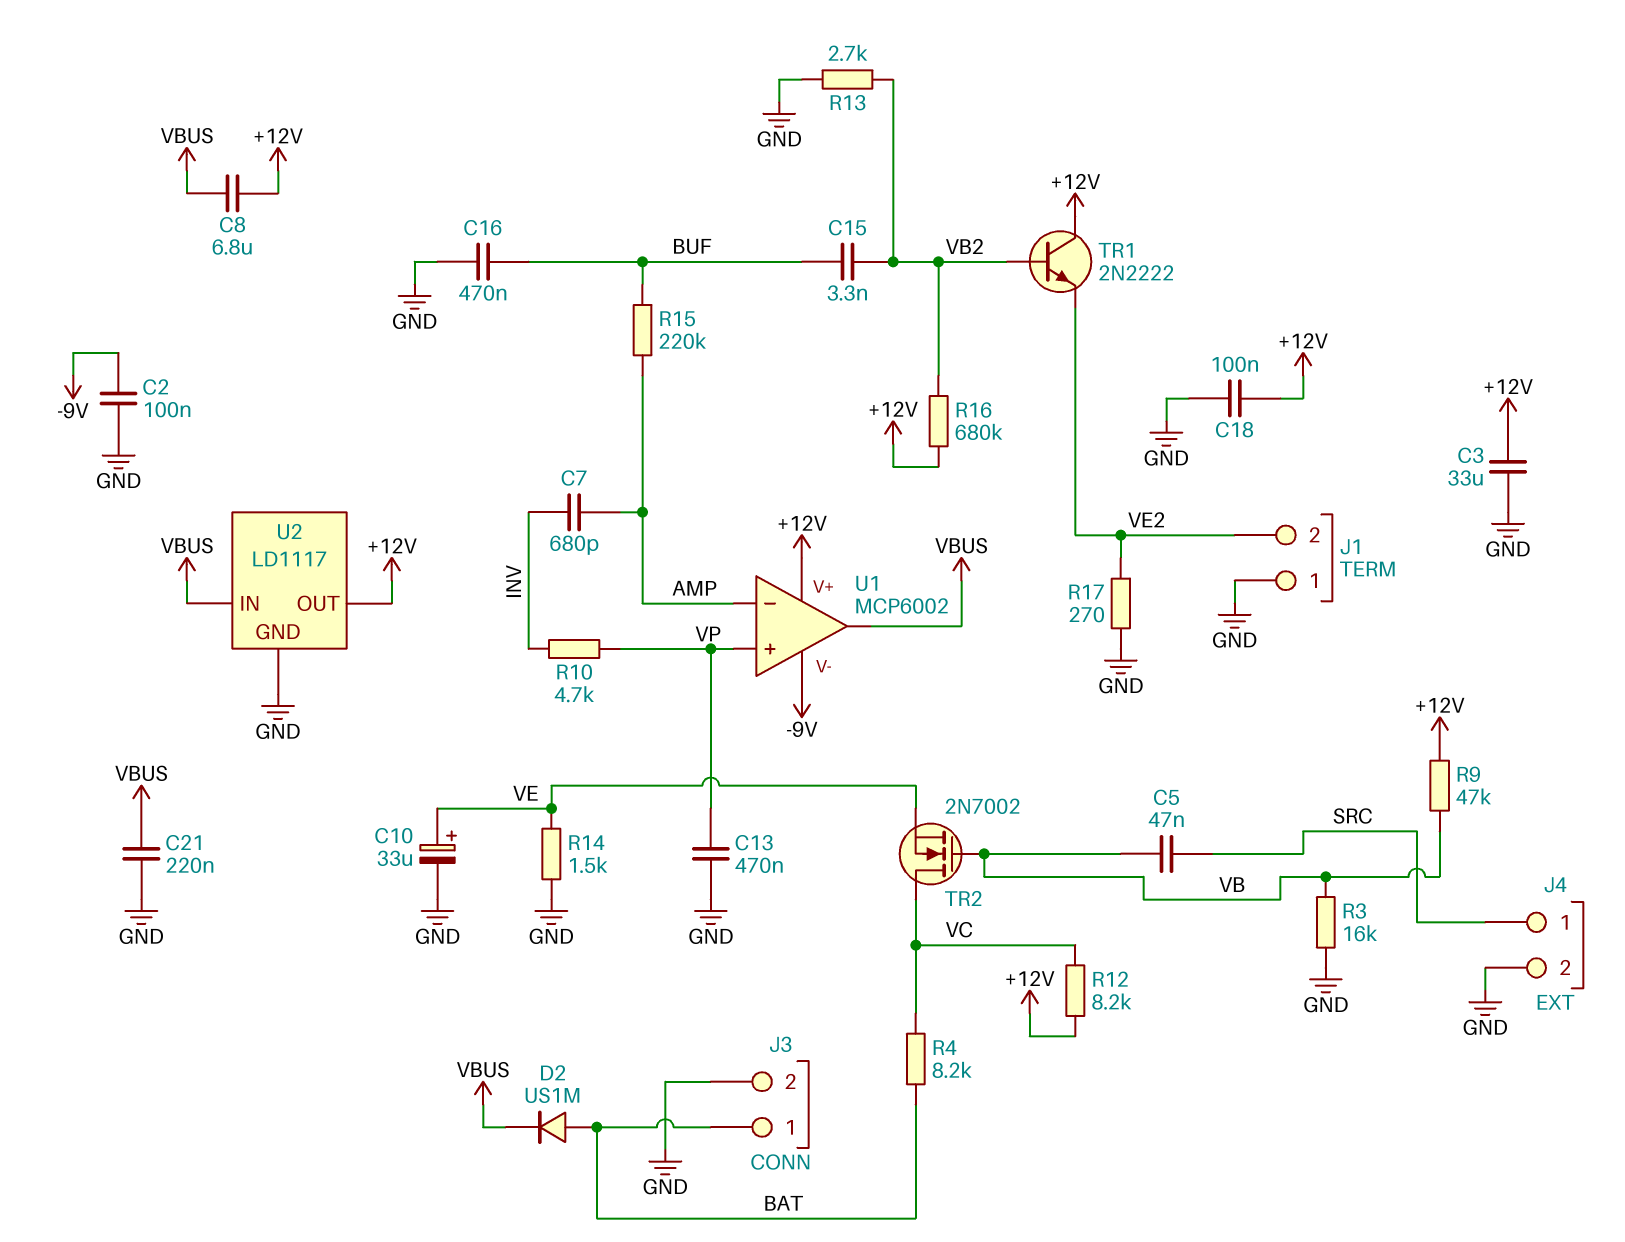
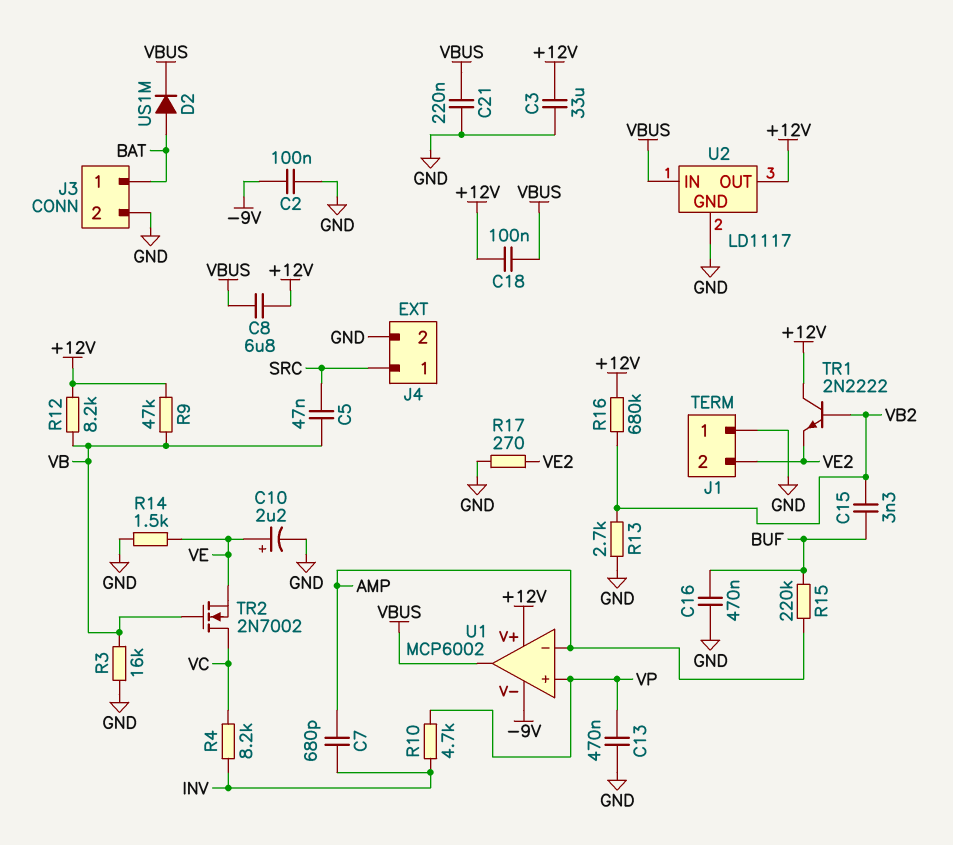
C10: 33uF (plus VE, minus GND) -> 2.2uF (plus VE, minus GND)
C18: 100nF (+12V, GND) -> 100nF (+12V, VBUS)
R4: 8.2k (BAT, VC) -> 8.2k (INV, VC)
R12: 8.2k (+12V, VC) -> 8.2k (+12V, VB)

